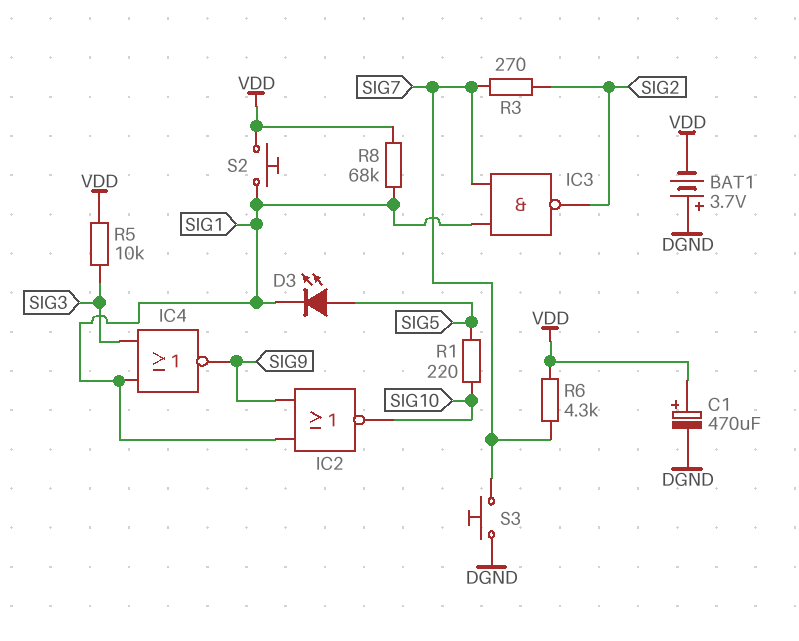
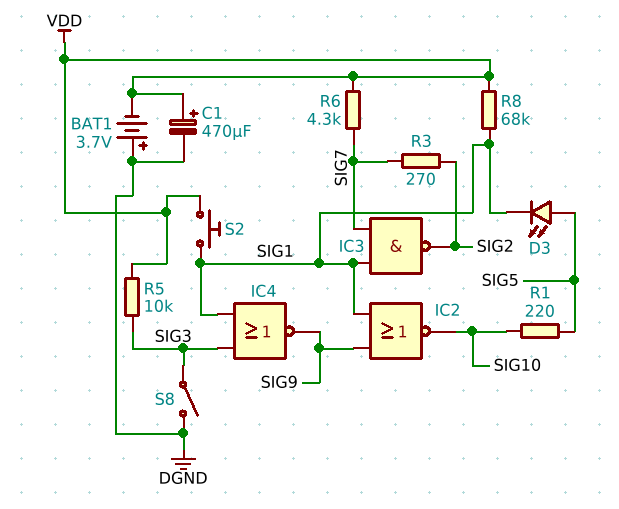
S3: button (DGND, SIG7) -> none
S8: none -> switch (DGND, SIG3)

